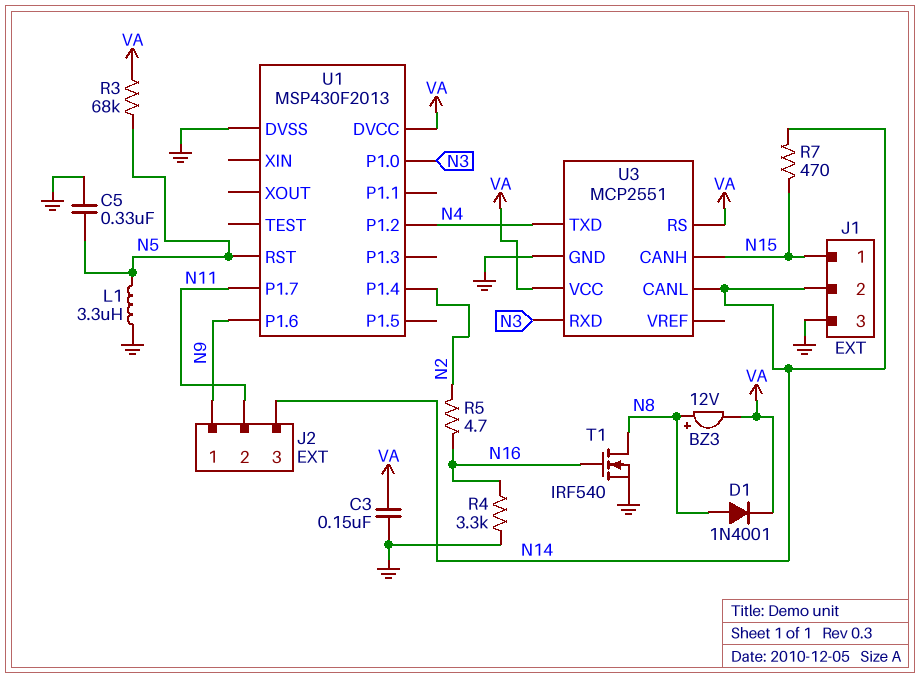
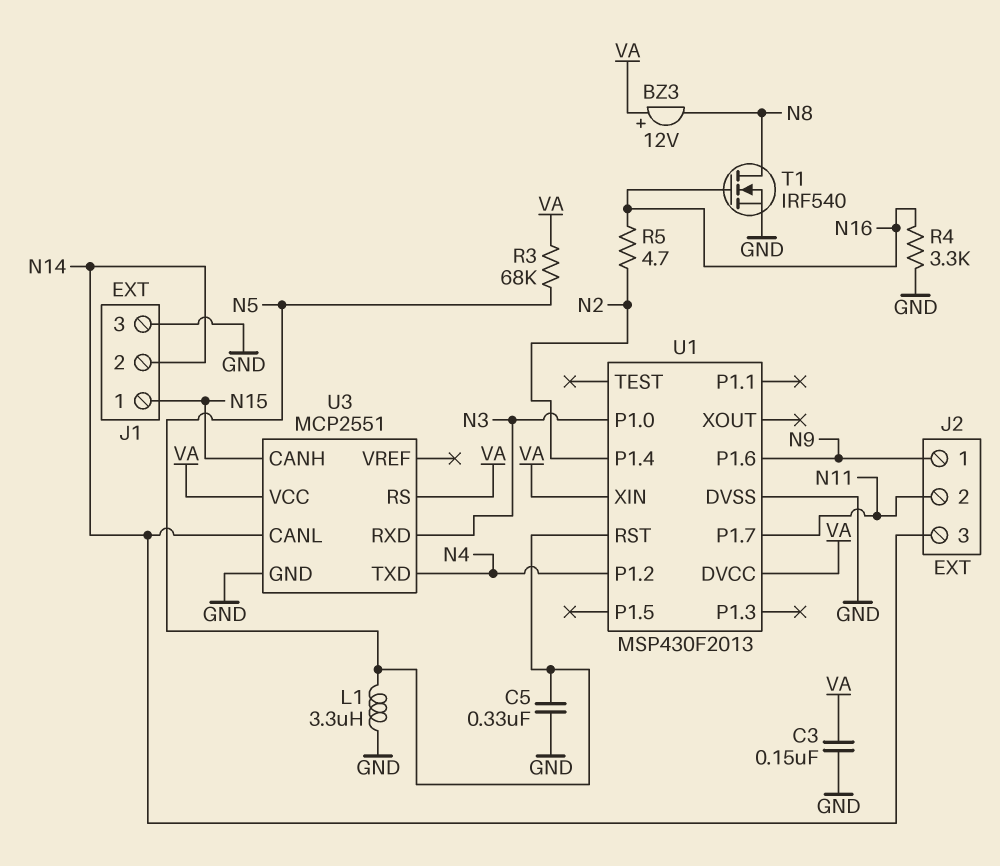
BZ3: buzzer 12V (plus N8, minus VA) -> buzzer 12V (plus VA, minus N8)
D1: diode 1N4001 (A N8, K VA) -> none
R7: 470 (N14, N15) -> none
U1 pin XIN: none -> VA

